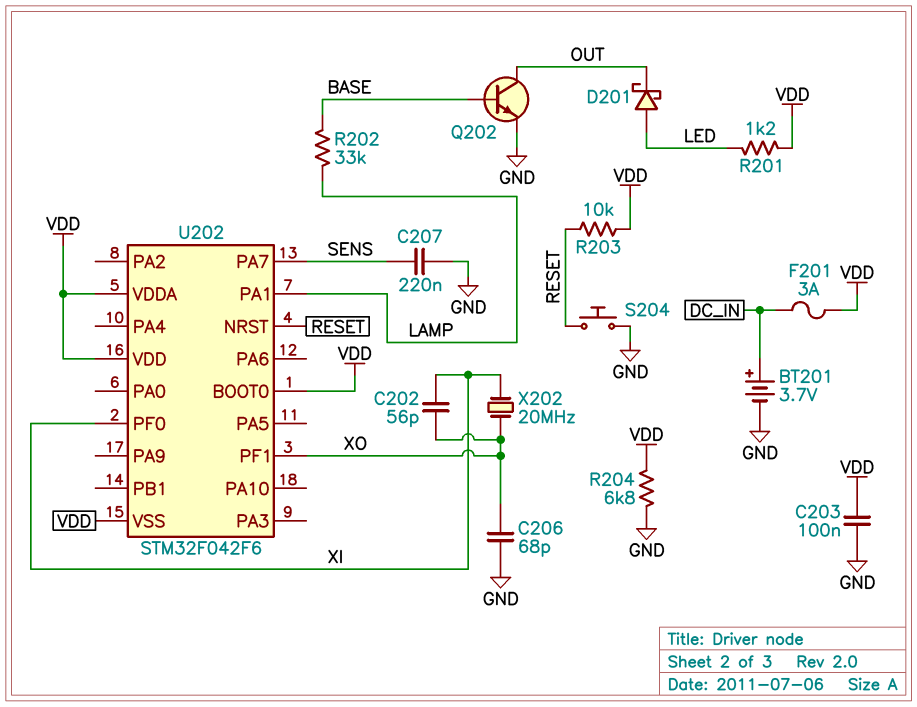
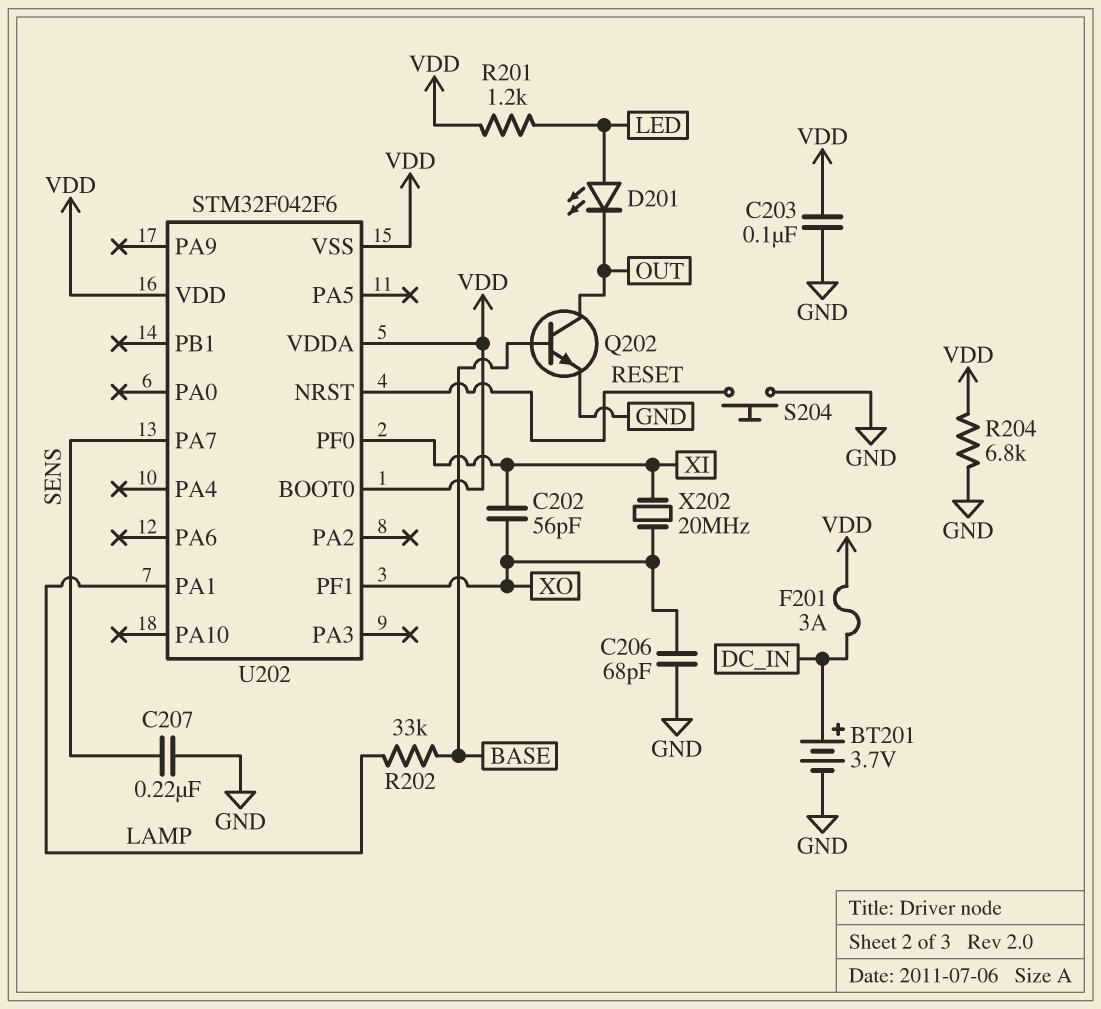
D201: schottky (A LED, K OUT) -> LED (A LED, K OUT)
R203: 10k (RESET, VDD) -> none

